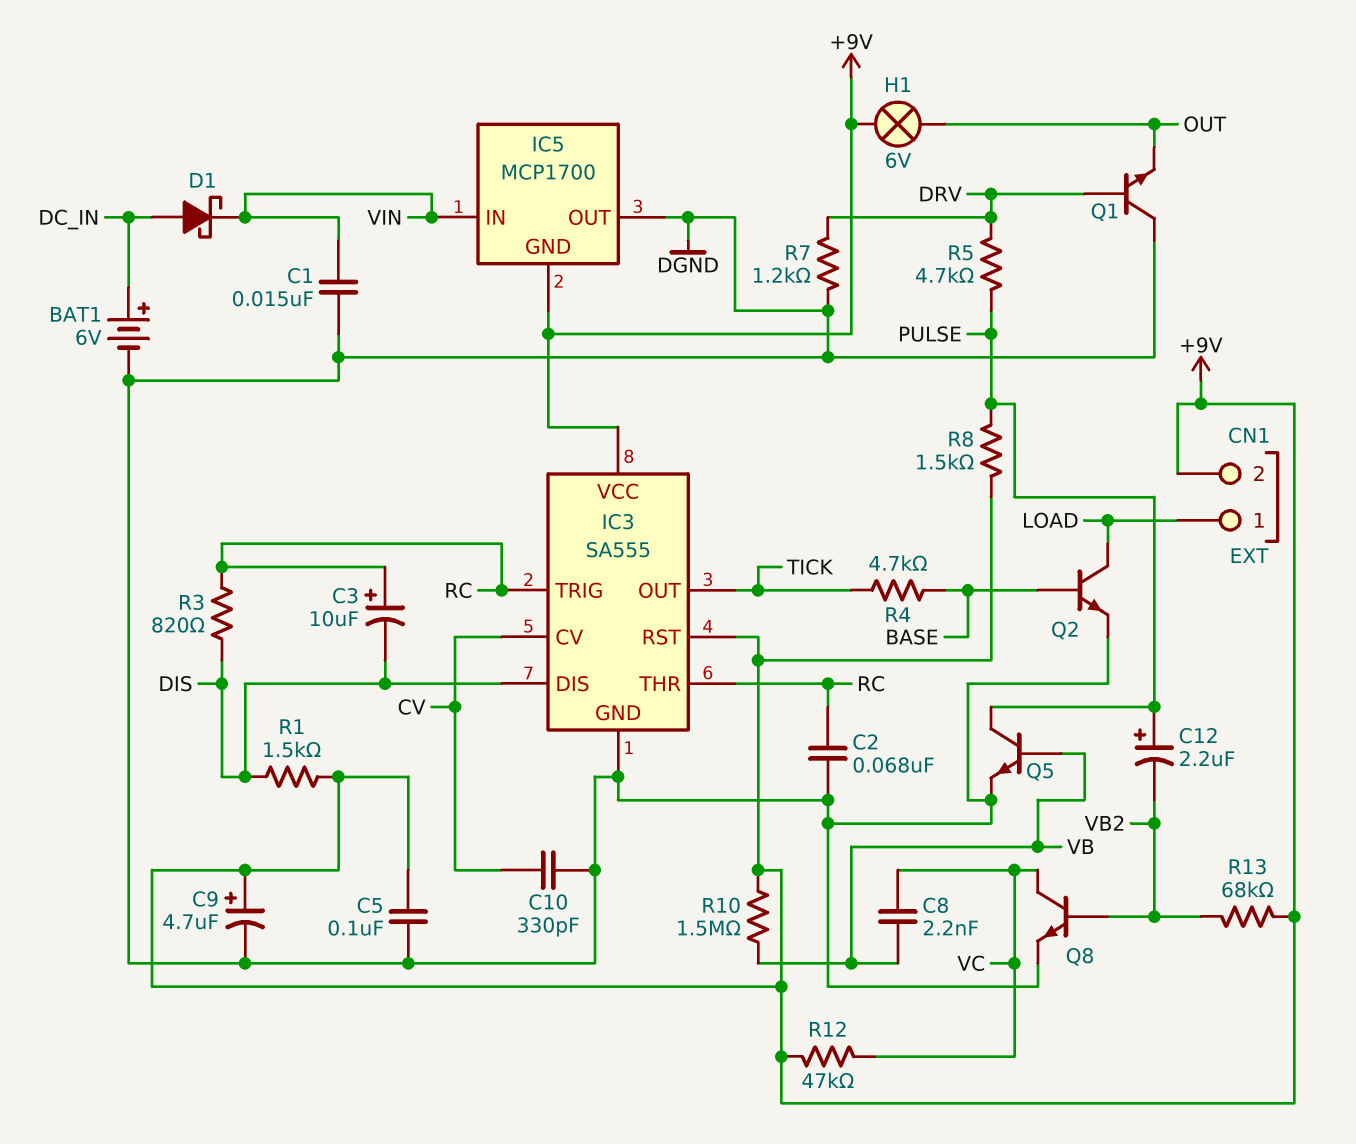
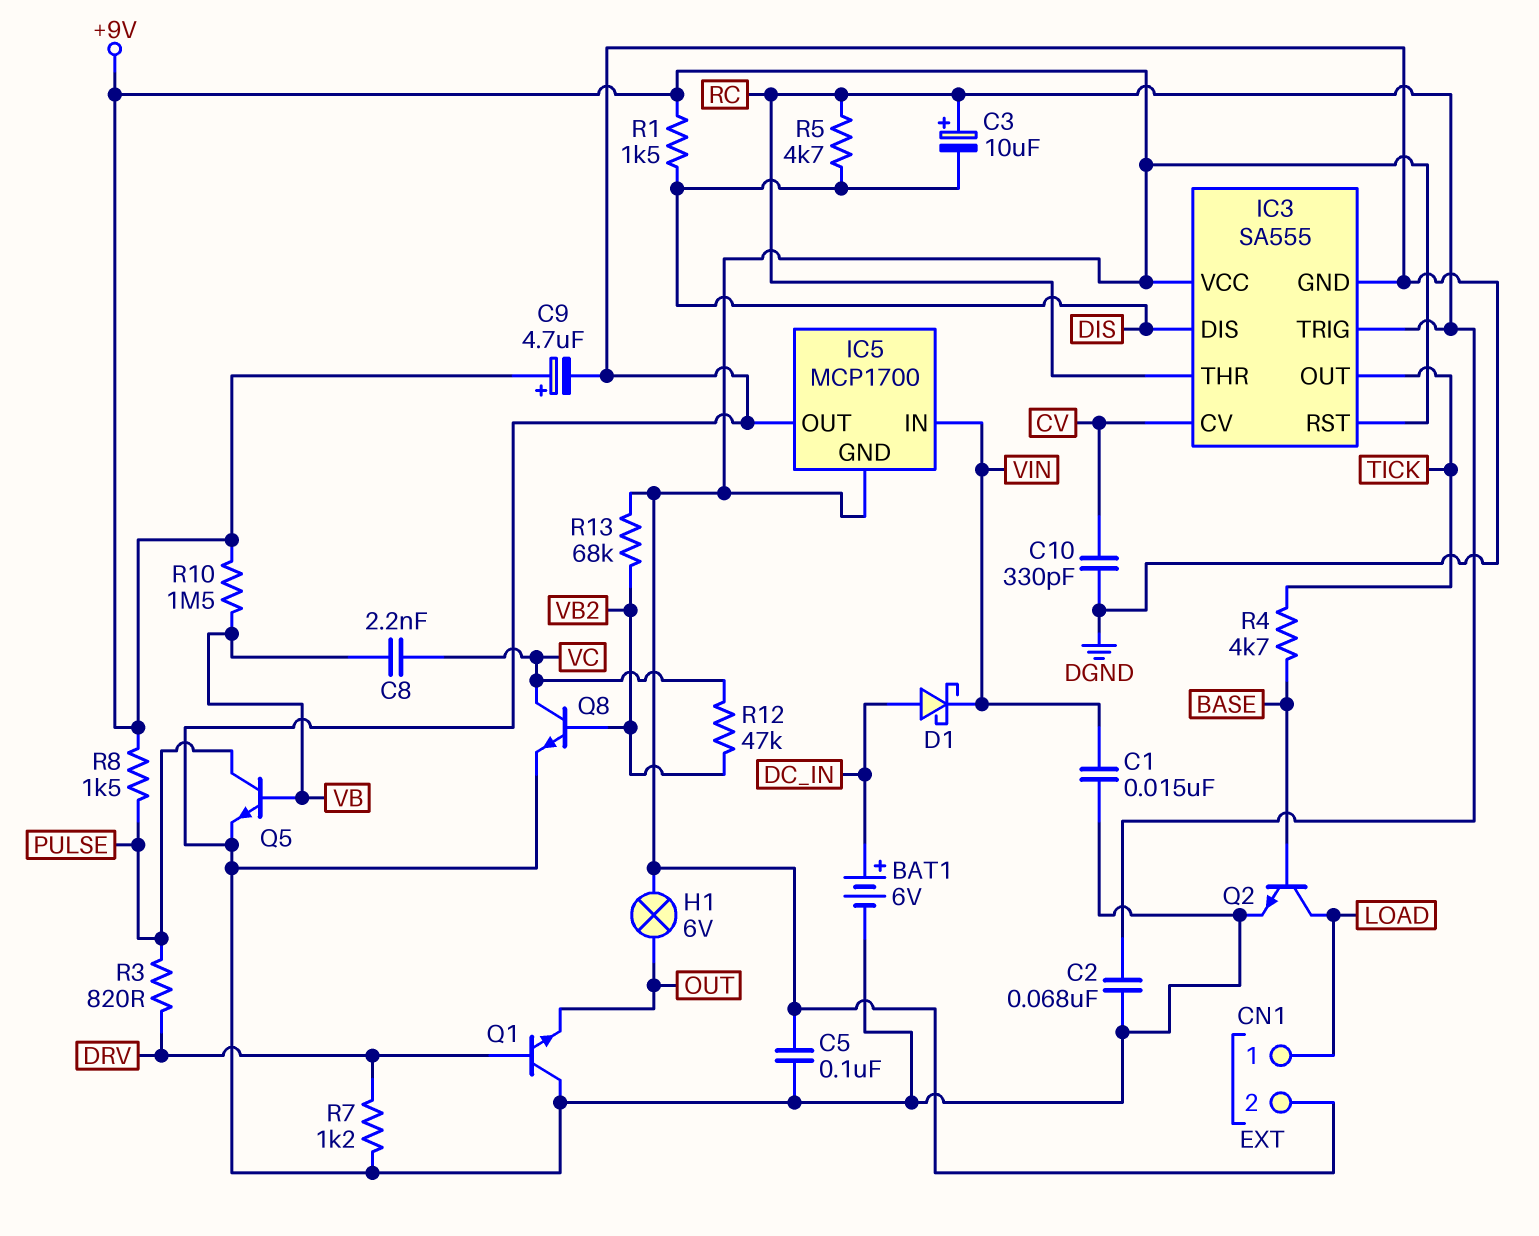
C12: 2.2uF (plus PULSE, minus VB2) -> none
R3: 820 (DIS, RC) -> 820 (DRV, PULSE)
R5: 4.7k (DRV, PULSE) -> 4.7k (DIS, RC)
R12: 47k (+9V, VC) -> 47k (VB2, VC)

